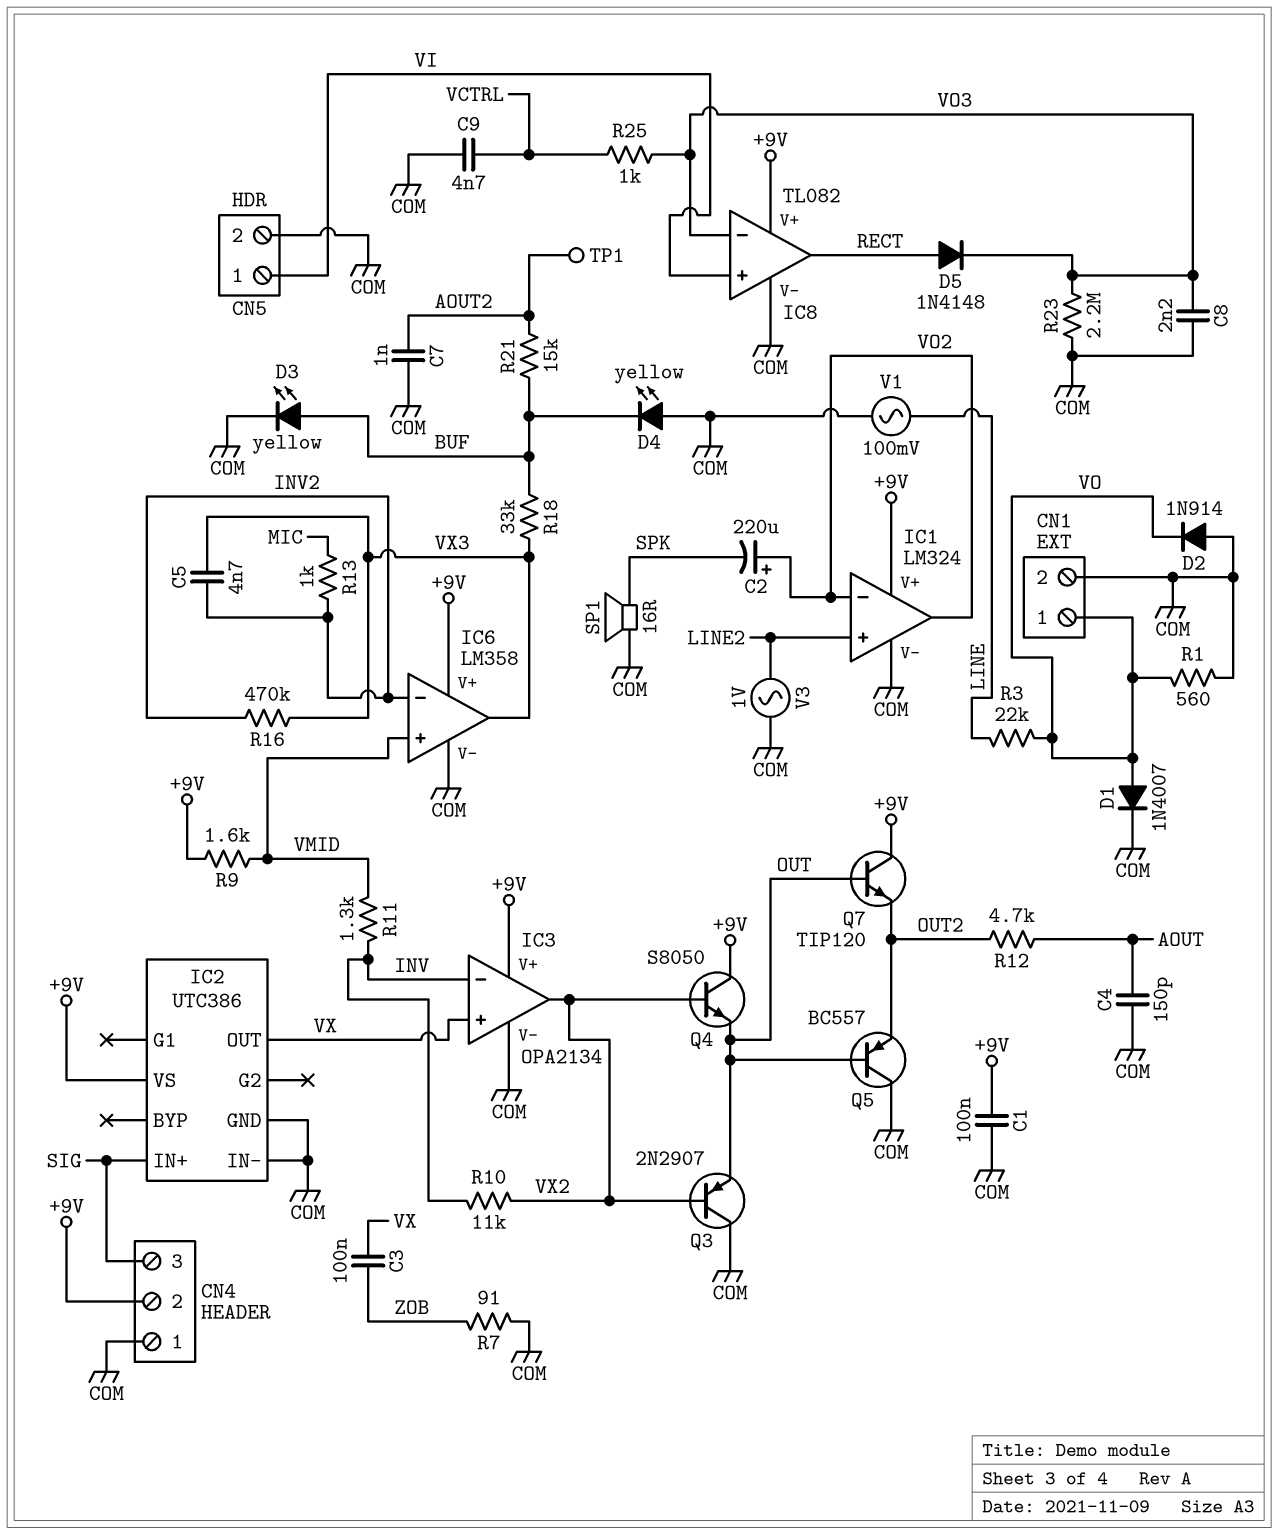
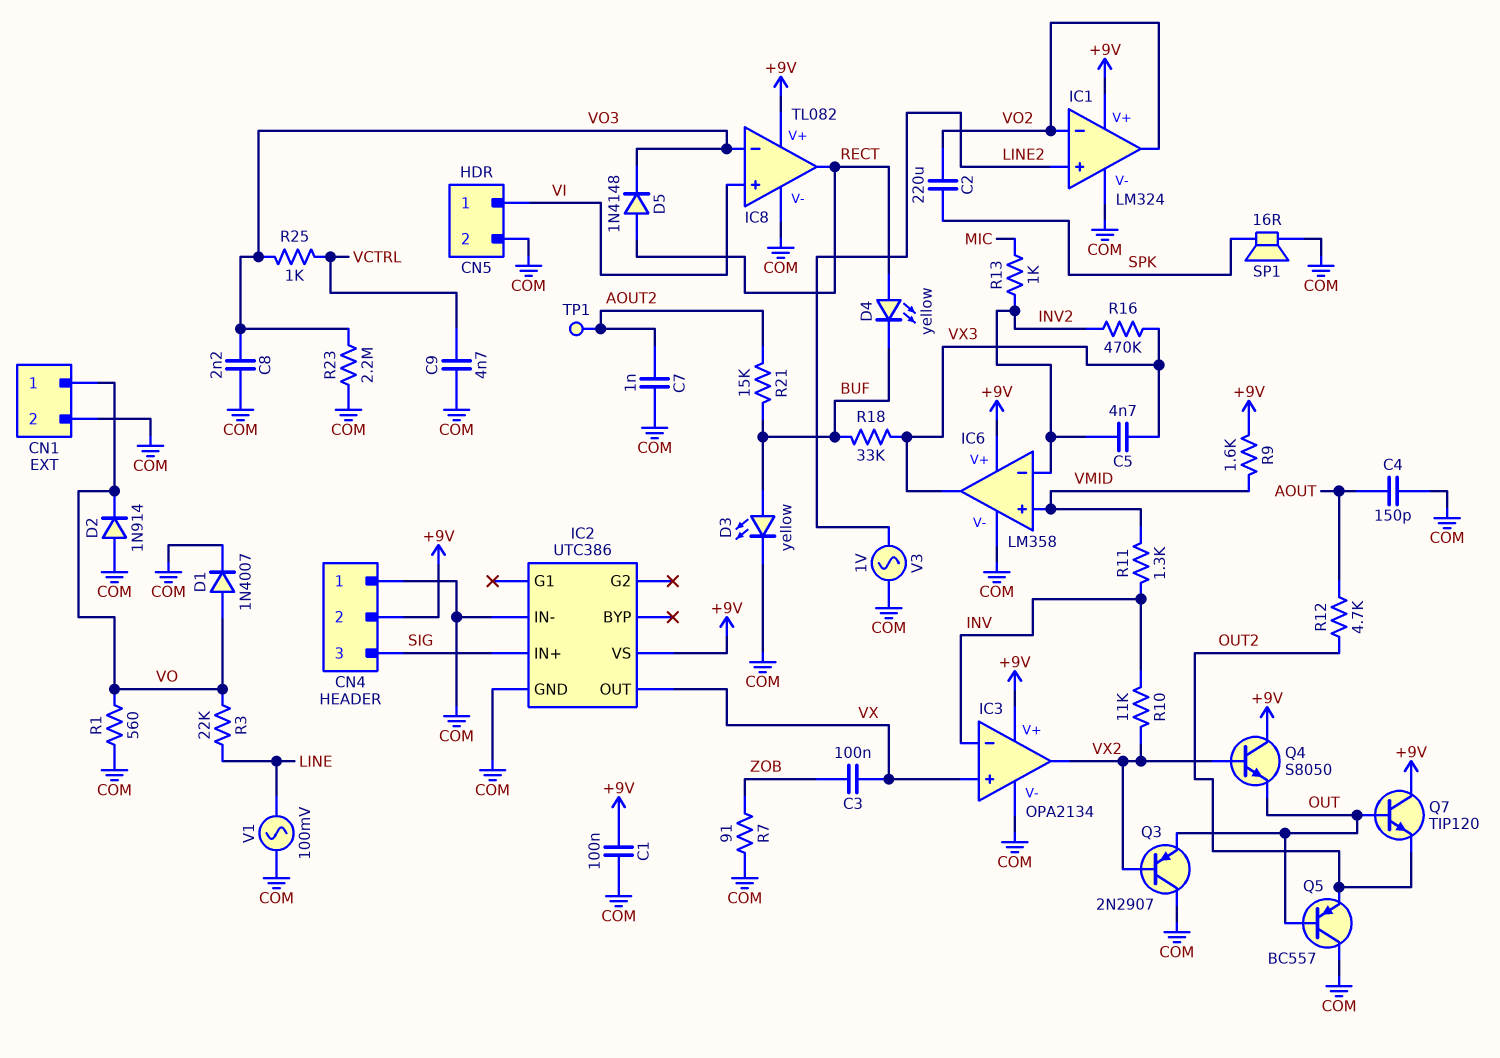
C2: 220uF (plus VO2, minus SPK) -> 220uF (SPK, VO2)
D4: LED yellow (A COM, K BUF) -> LED yellow (A RECT, K BUF)

